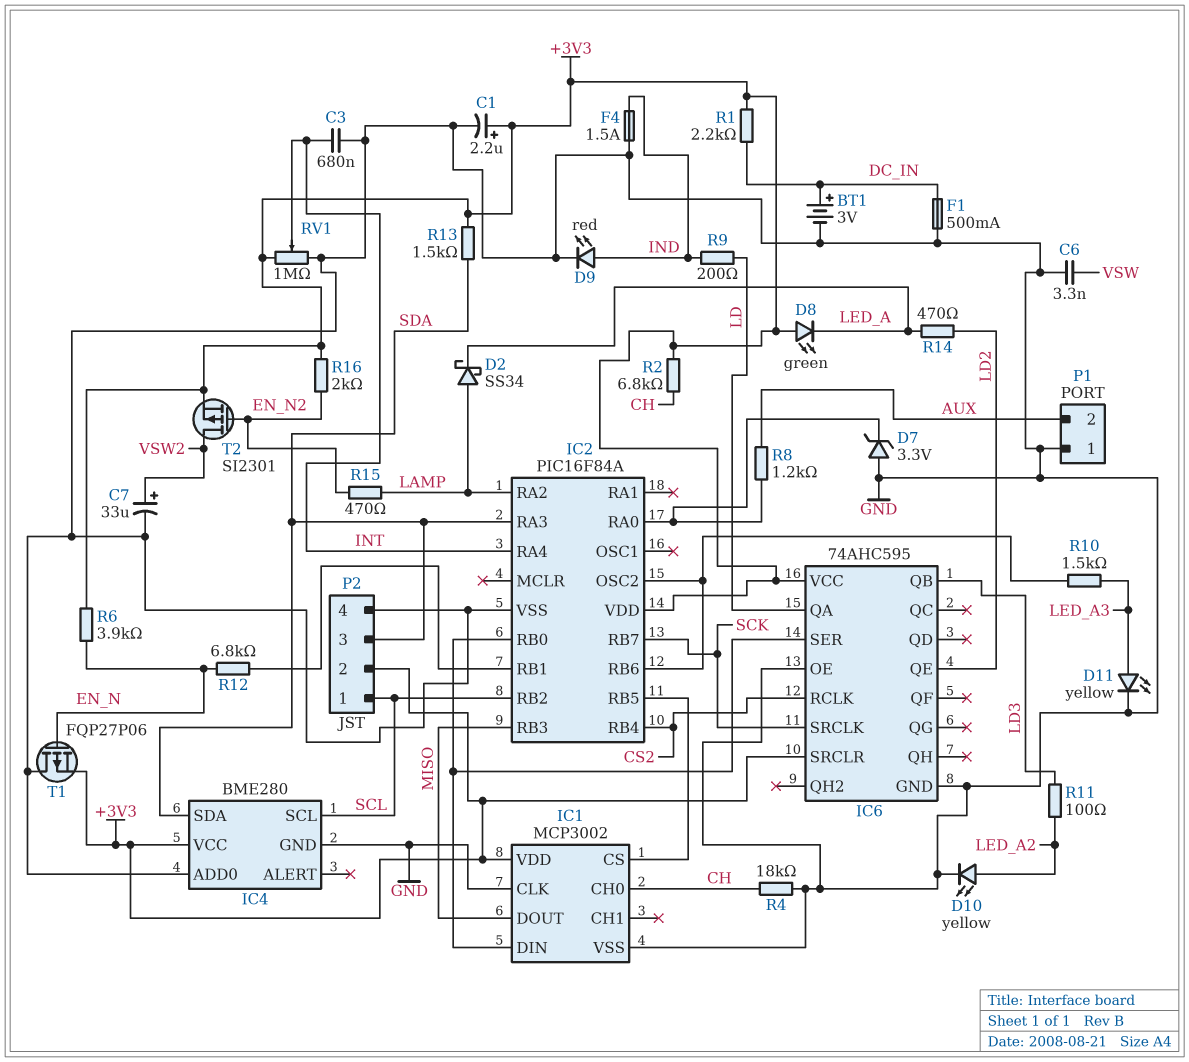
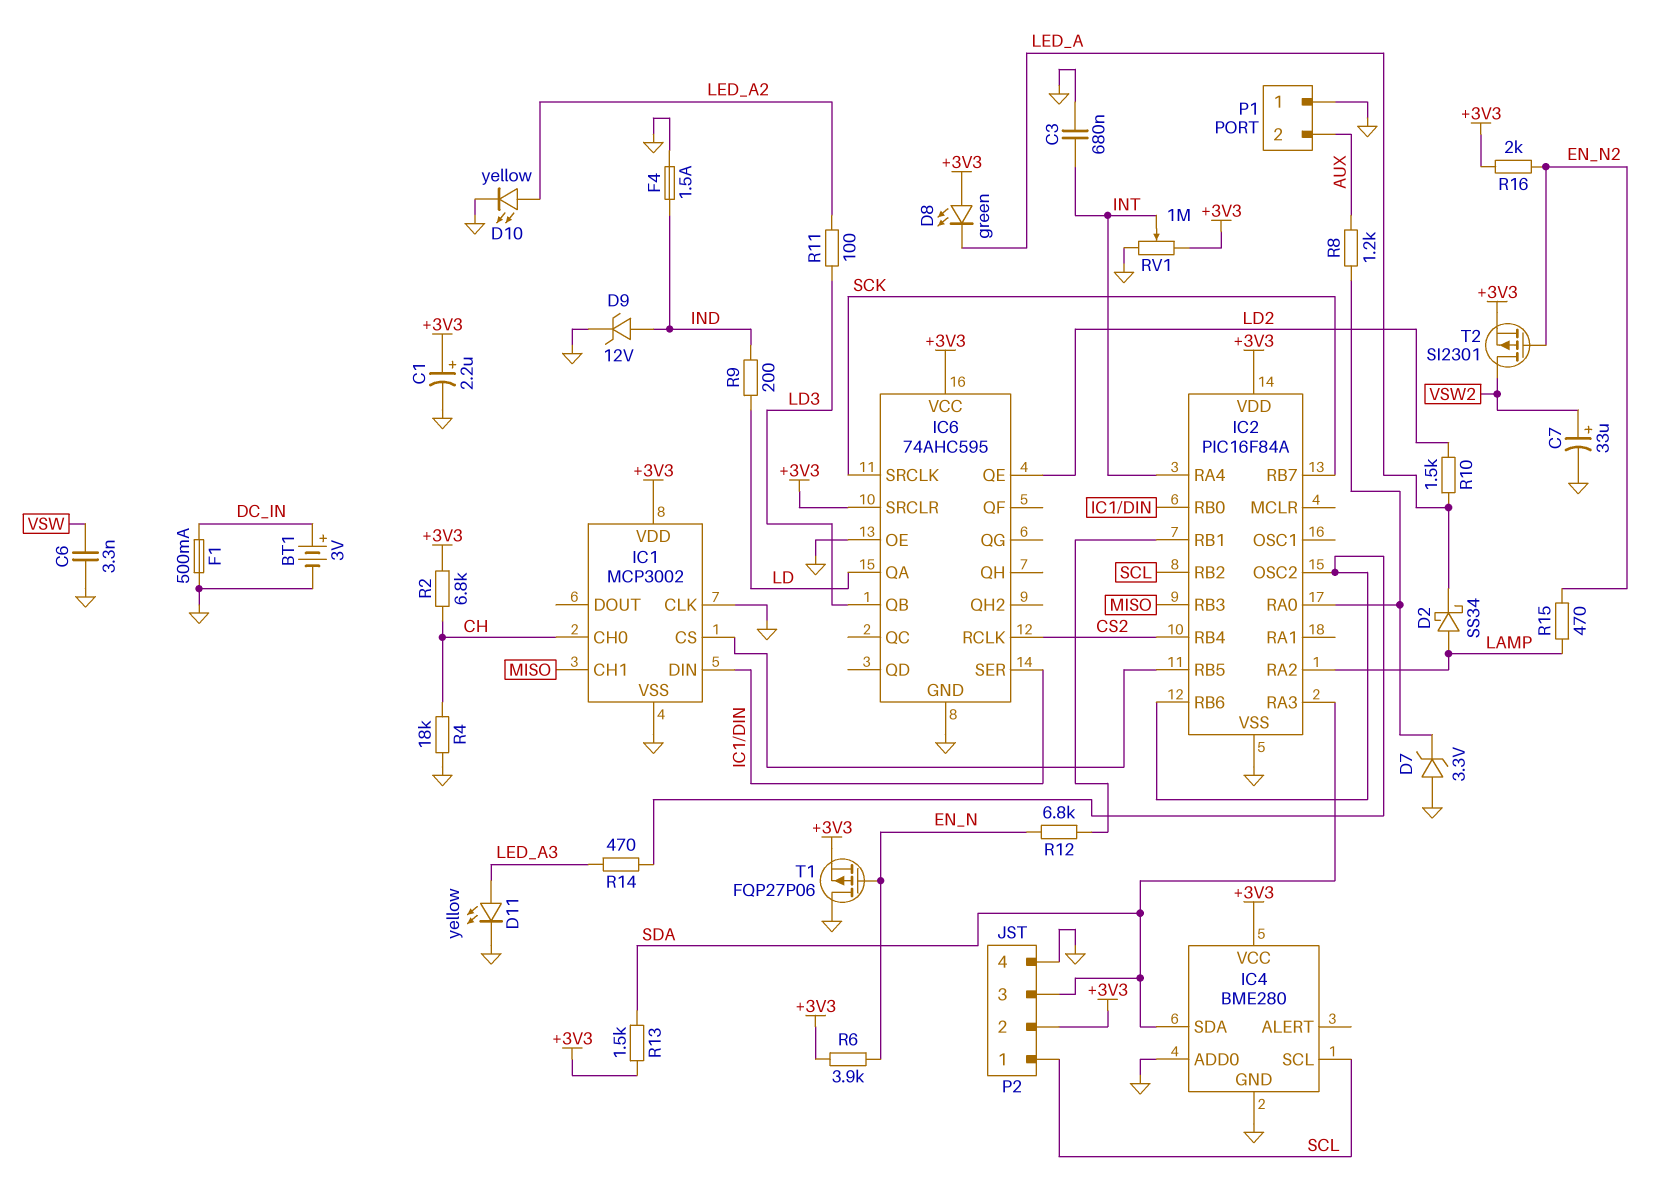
D9: LED red (A IND, K GND) -> zener 12V (A IND, K GND)
IC1 pin CH1: none -> MISO
IC1 pin DOUT: MISO -> none
R1: 2.2k (+3V3, DC_IN) -> none
R10: 1.5k (IC2/OSC2, LED_A3) -> 1.5k (LD2, LED_A)
R14: 470 (LD2, LED_A) -> 470 (IC2/OSC2, LED_A3)

